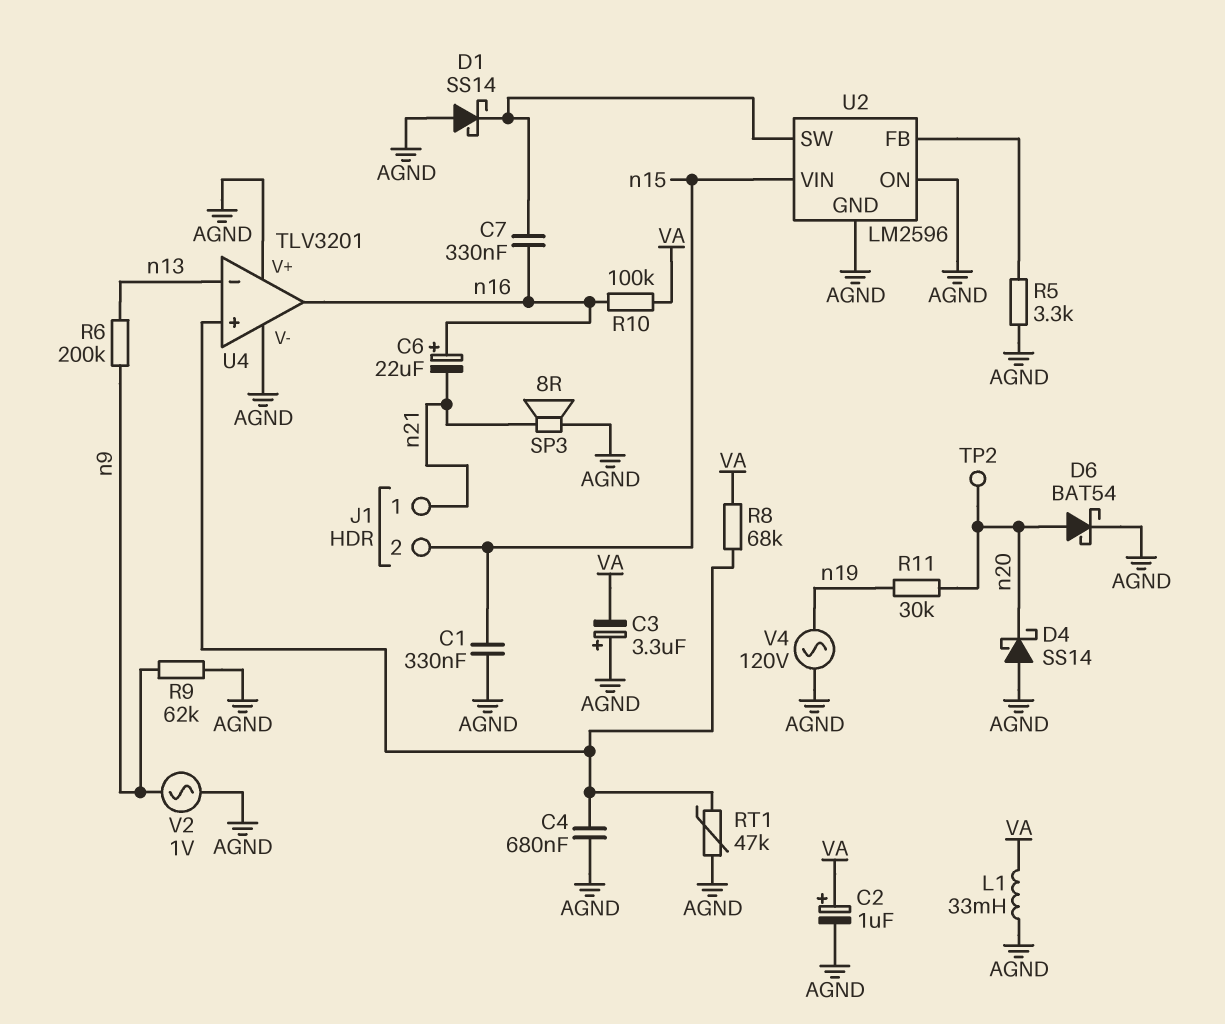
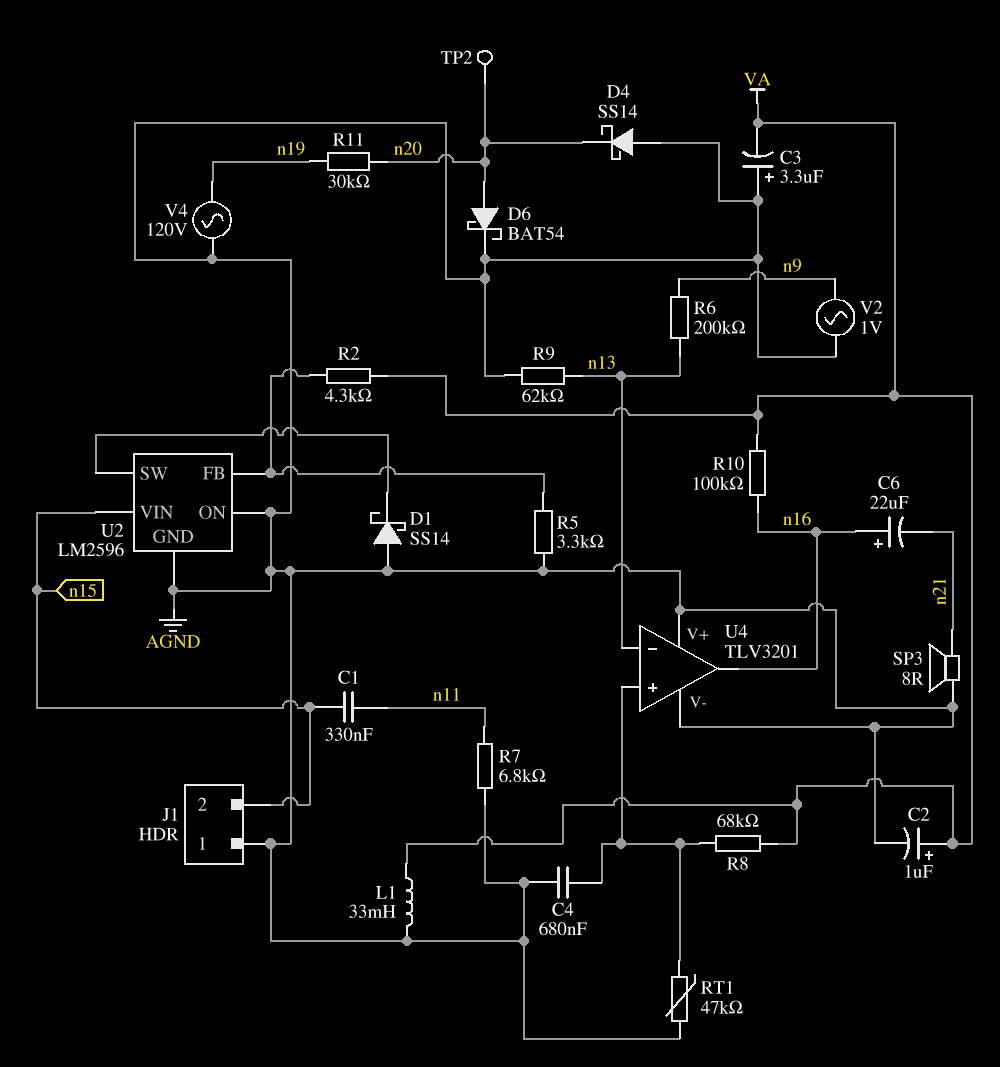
C1: 330nF (AGND, n15) -> 330nF (n11, n15)
C7: 330nF (U2/SW, n16) -> none
J1 pin 1: n21 -> AGND
R2: none -> 4.3k (U2/FB, VA)
R7: none -> 6.8k (AGND, n11)
R9: 62k (AGND, n9) -> 62k (AGND, n13)

